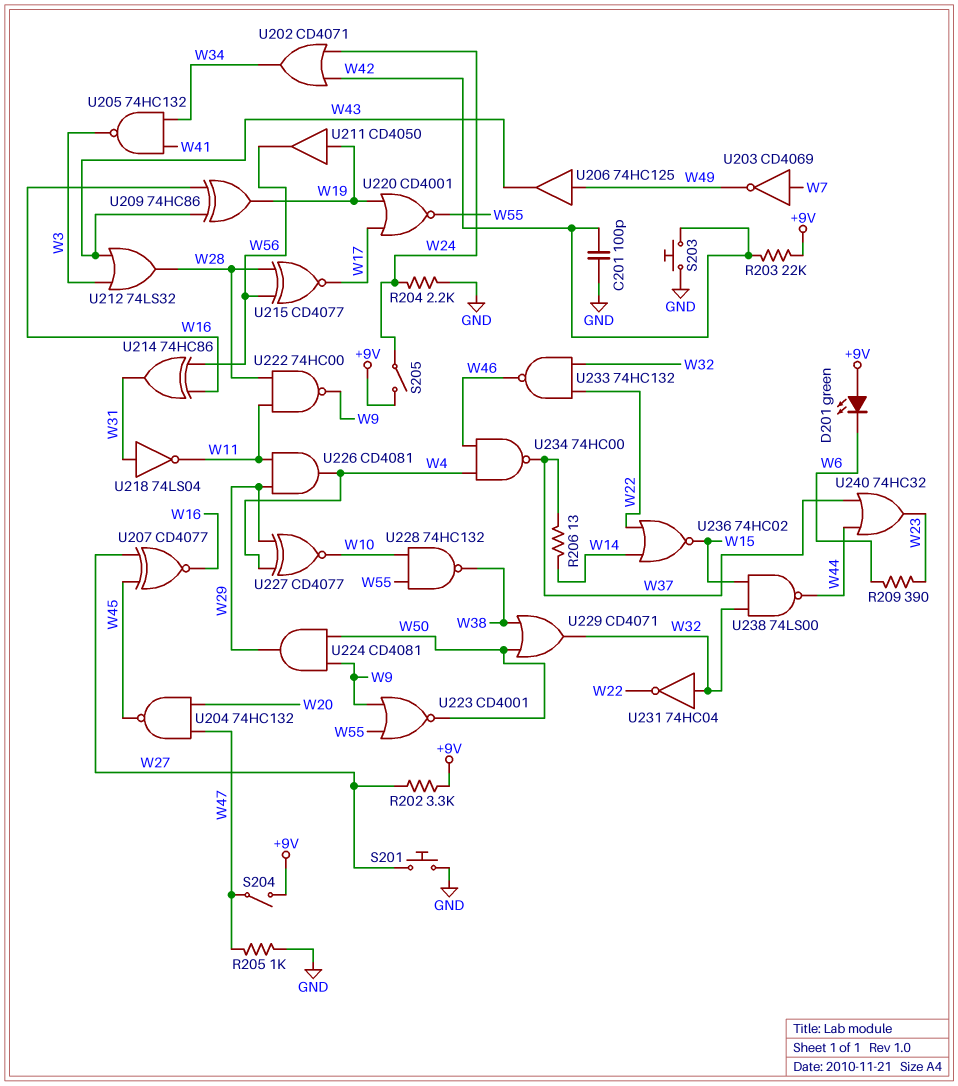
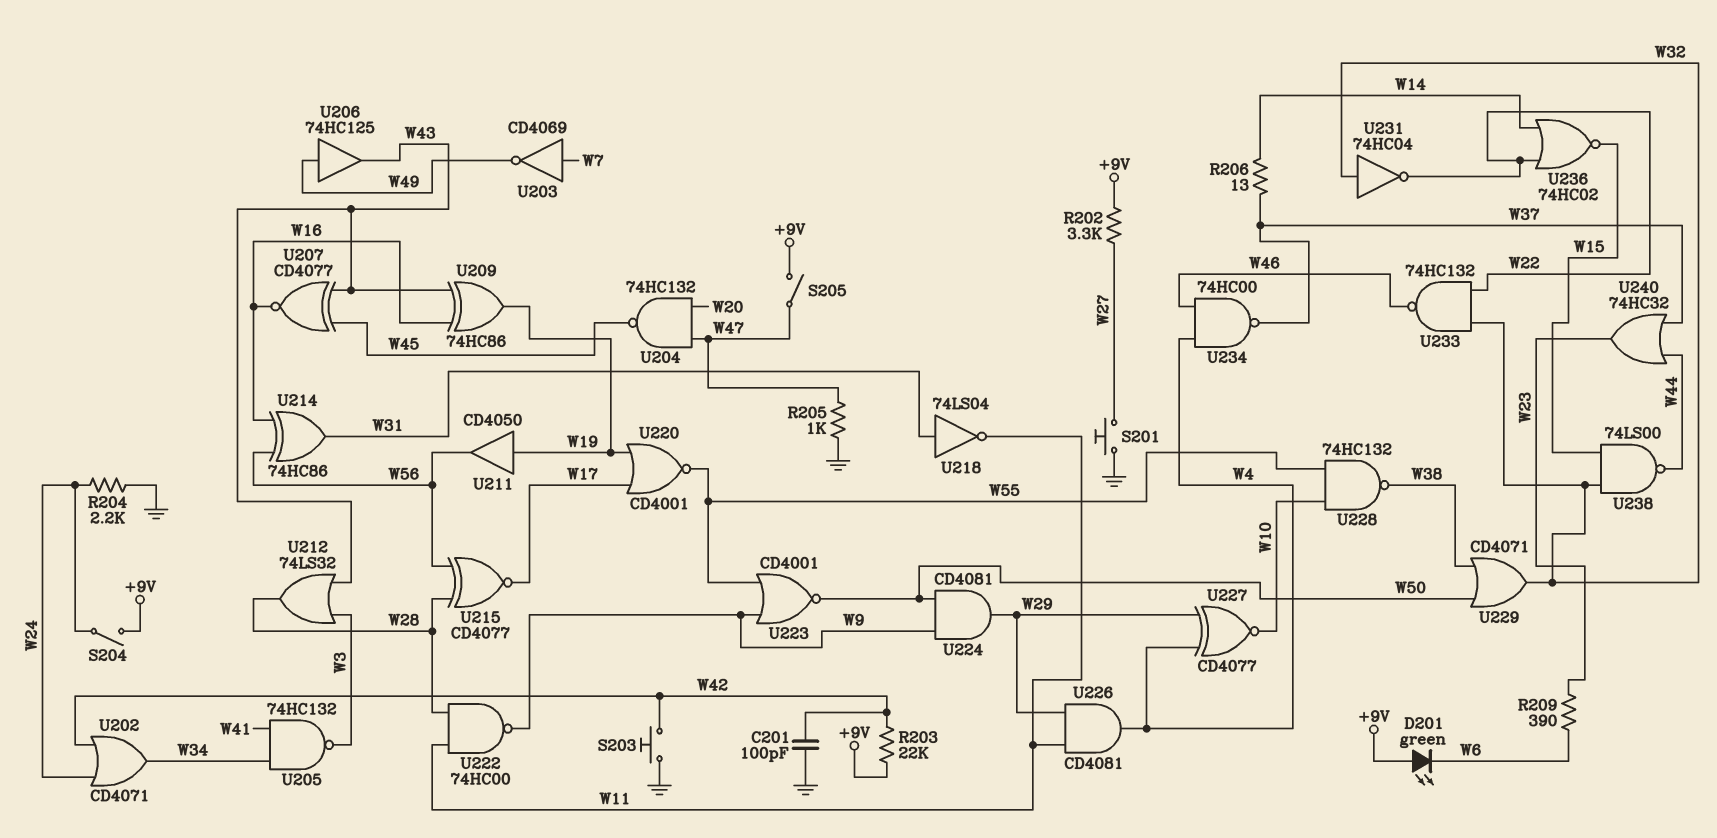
S204: switch (+9V, W47) -> switch (+9V, W24)
S205: switch (+9V, W24) -> switch (+9V, W47)
U207: XNOR CD4077 (in W27, in W45, out W16) -> XNOR CD4077 (in W43, in W45, out W16)

